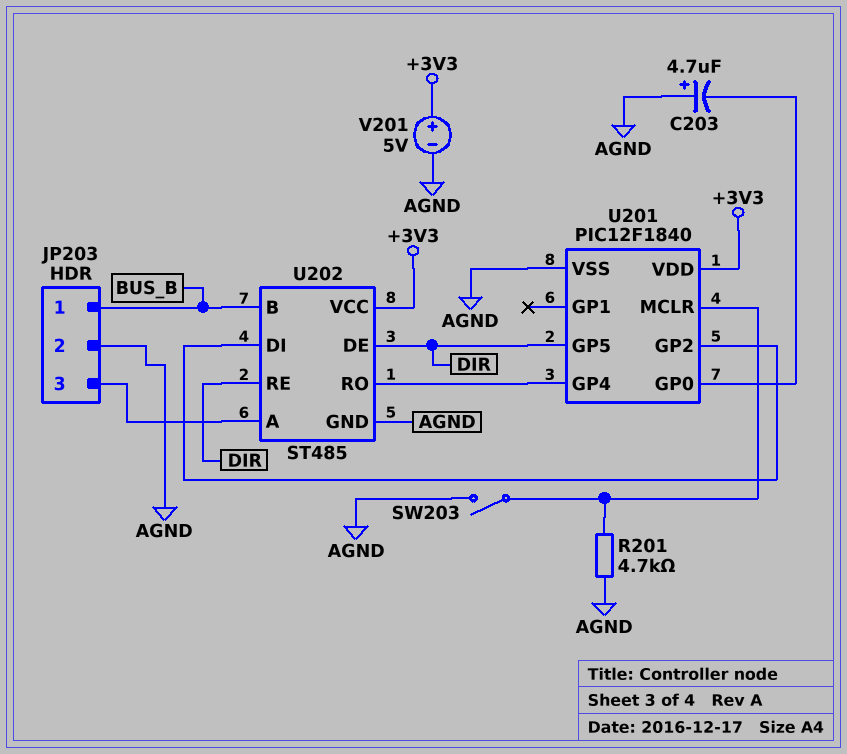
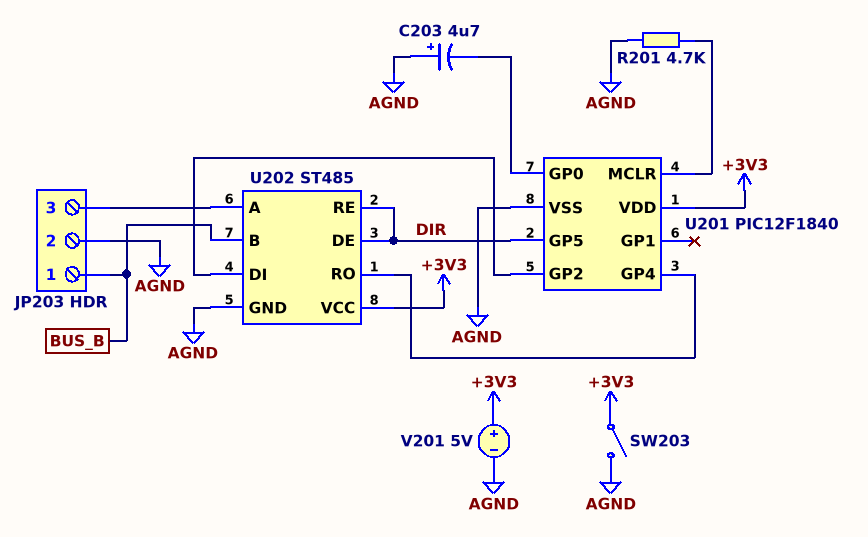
SW203: switch (AGND, U201/MCLR) -> switch (+3V3, AGND)

